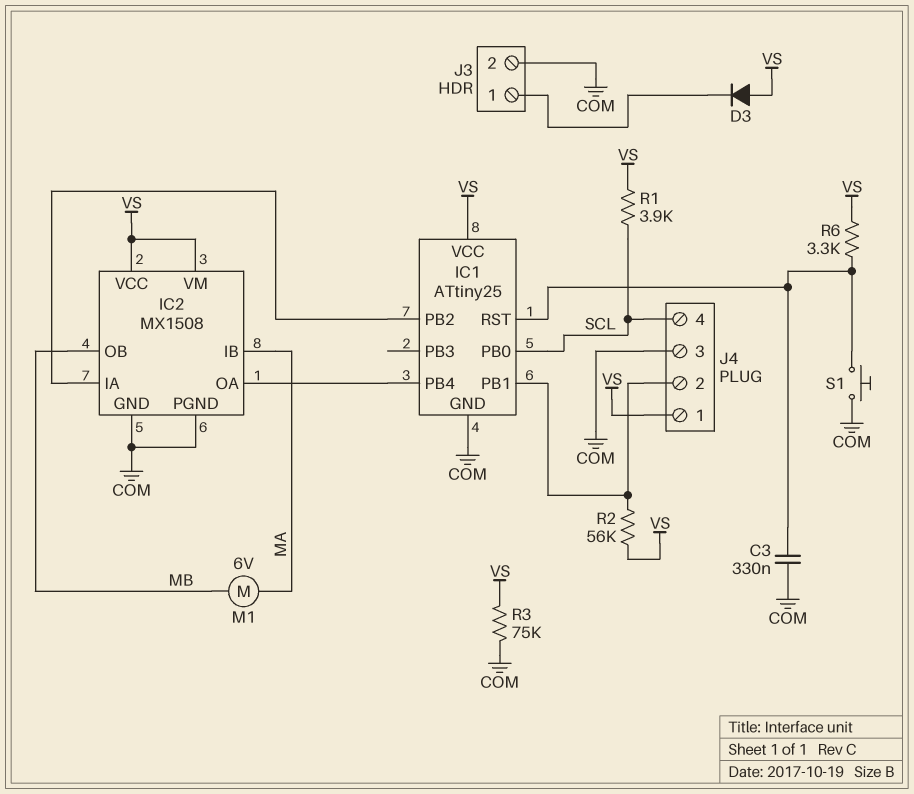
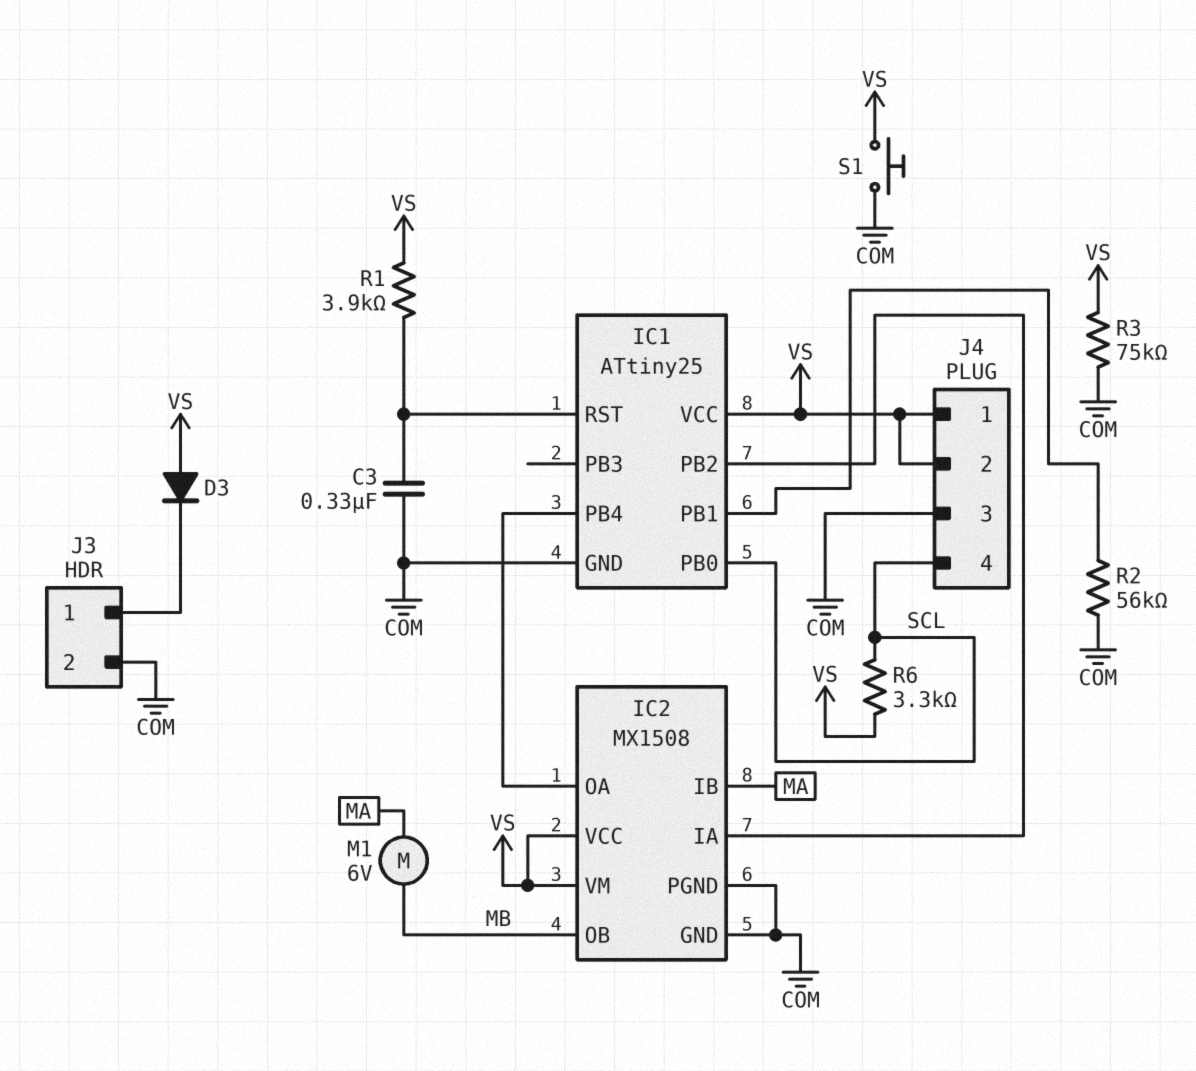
J4 pin 2: IC1/PB1 -> VS
R1: 3.9k (SCL, VS) -> 3.9k (IC1/RST, VS)
R2: 56k (IC1/PB1, VS) -> 56k (COM, IC1/PB1)
R6: 3.3k (IC1/RST, VS) -> 3.3k (SCL, VS)
S1: button (COM, IC1/RST) -> button (COM, VS)

